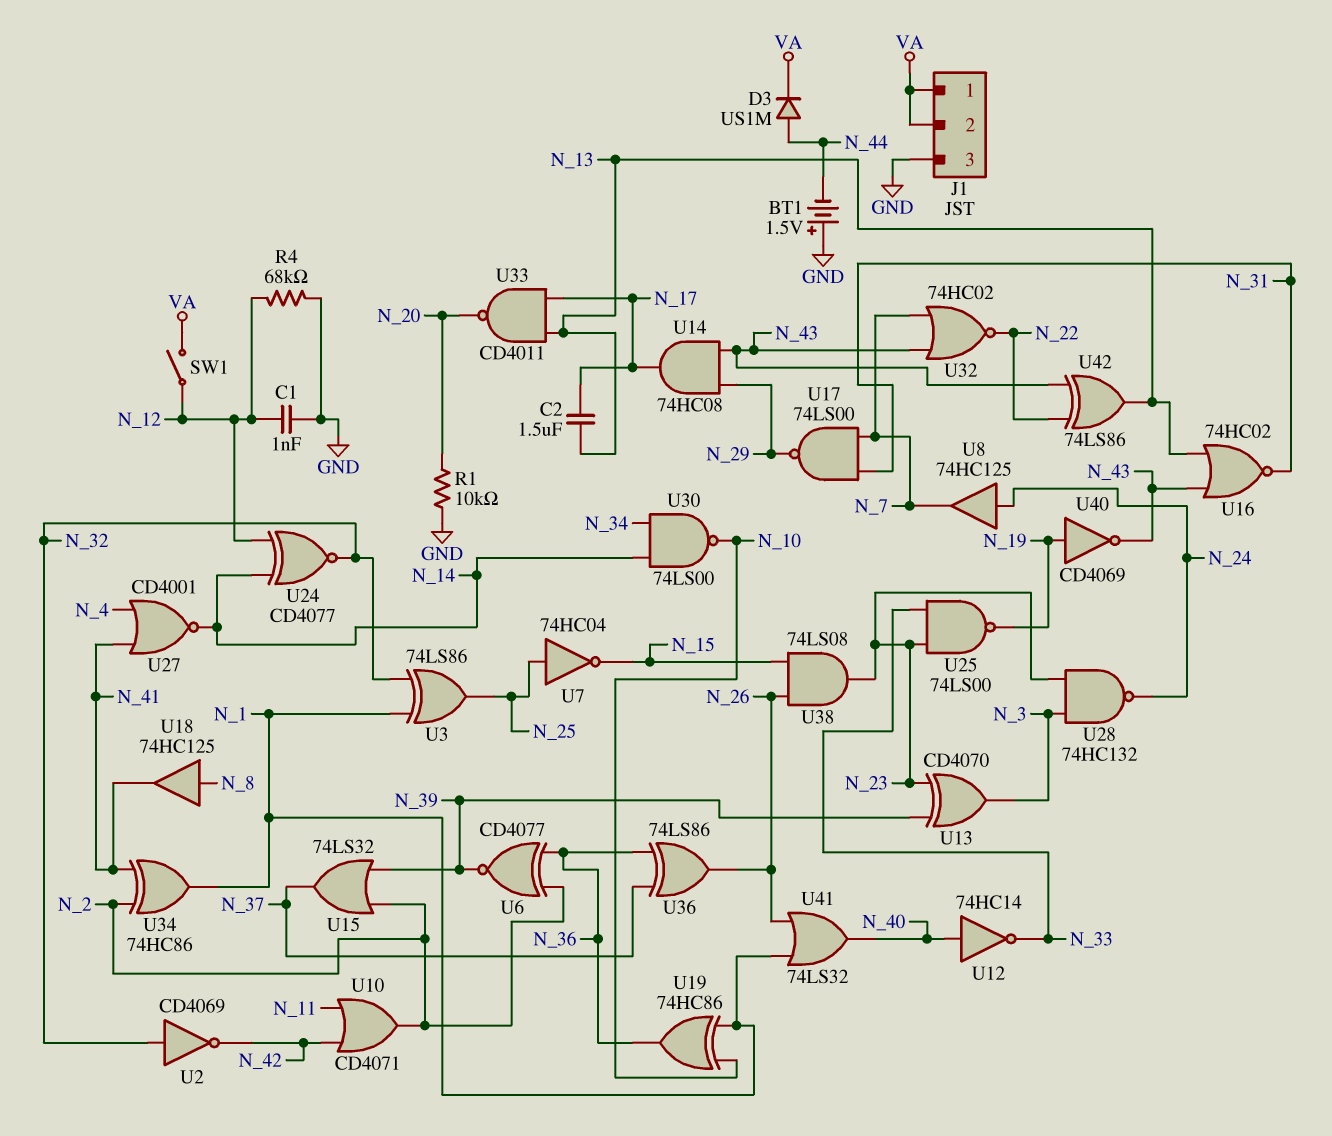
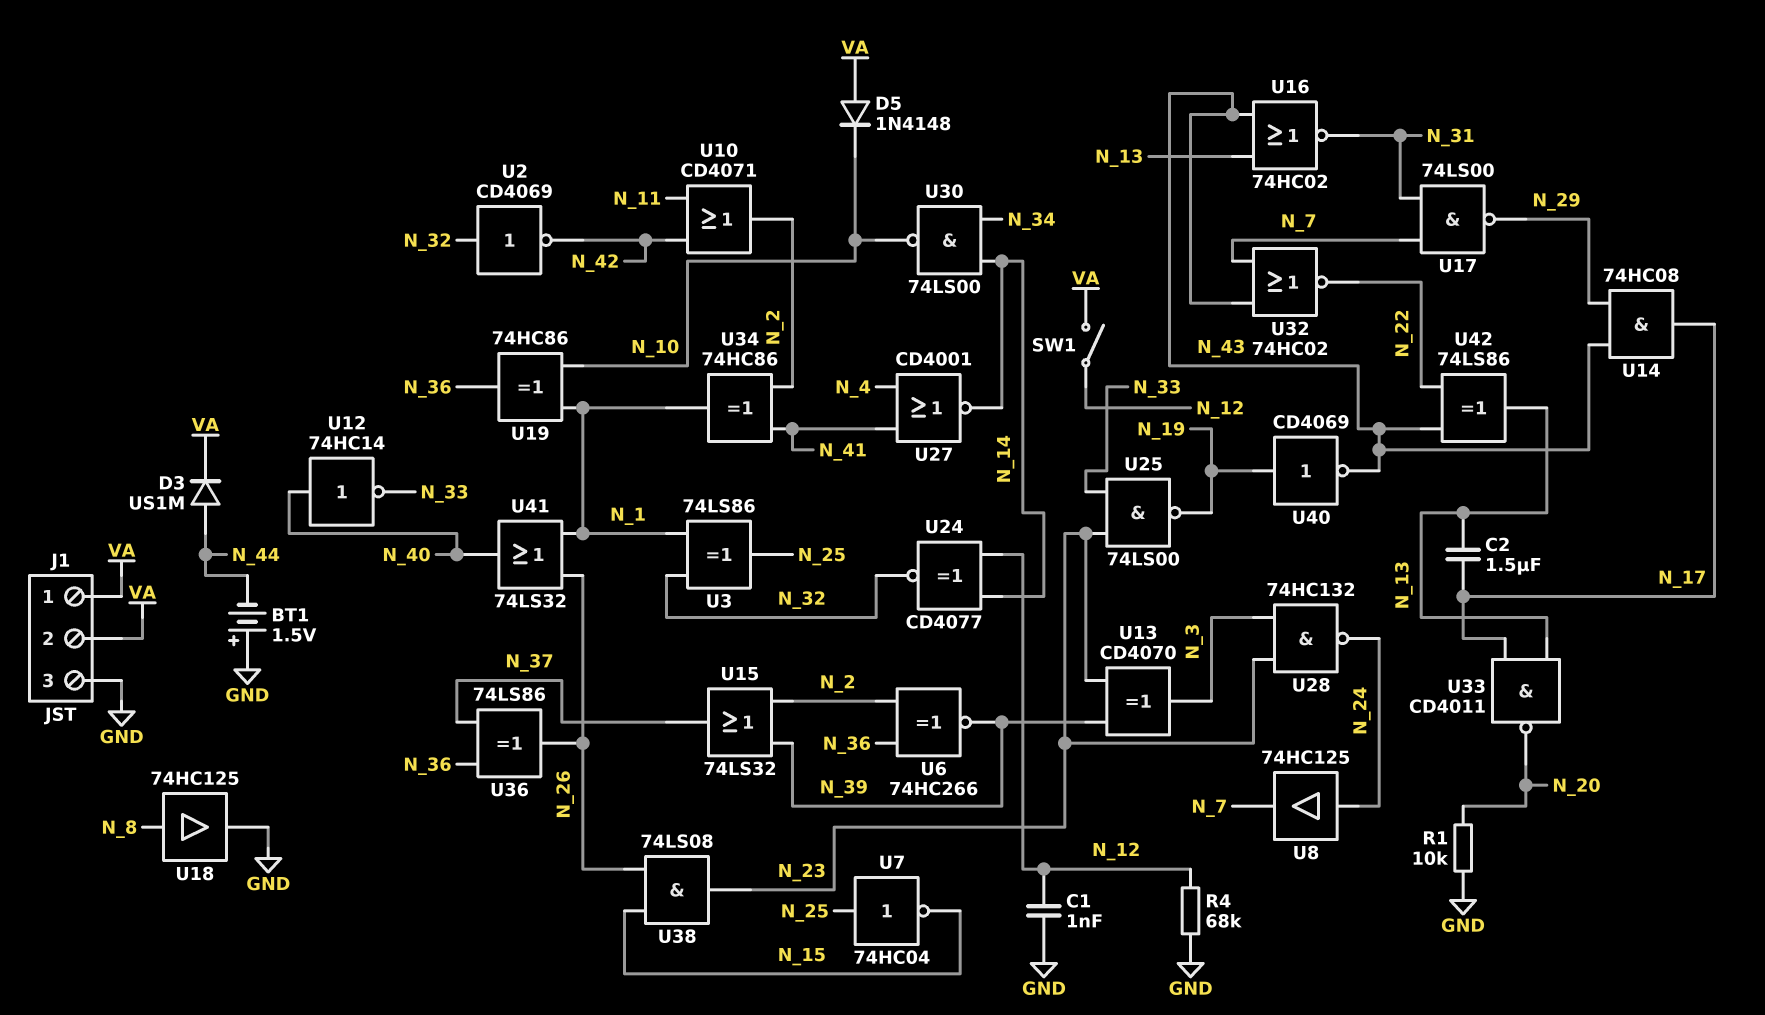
D5: none -> diode 1N4148 (A VA, K N_10)
U6: XNOR CD4077 (in N_2, in N_36, out N_39) -> XNOR 74HC266 (in N_2, in N_36, out N_39)
U18: buffer 74HC125 (in N_8, out N_41) -> buffer 74HC125 (in N_8, out GND)

